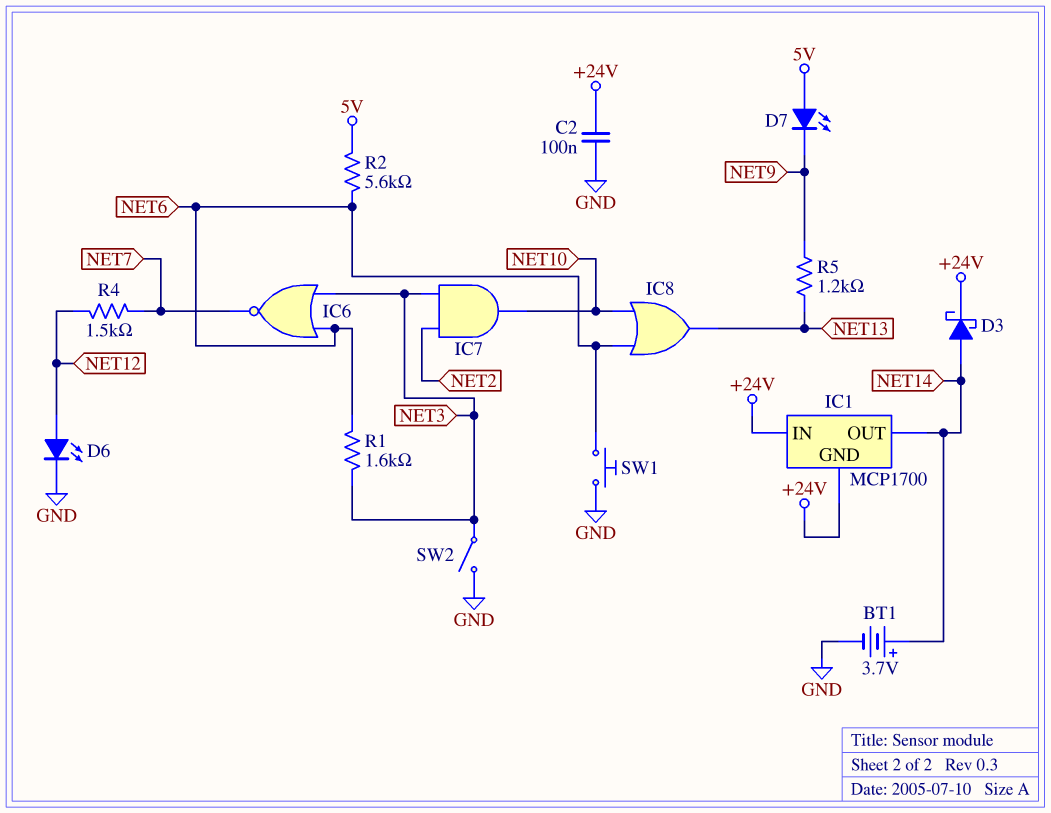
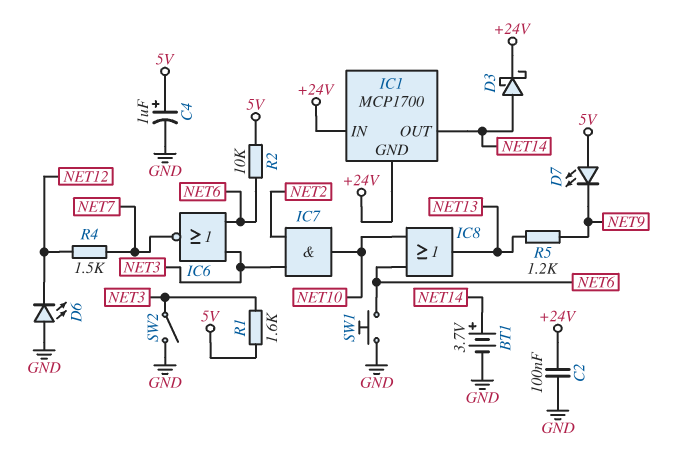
C4: none -> 1uF (plus 5V, minus GND)
D6: LED (A NET12, K GND) -> LED (A GND, K NET12)
R1: 1.6k (NET3, NET6) -> 1.6k (5V, NET3)
R2: 5.6k (5V, NET6) -> 10k (5V, NET6)

